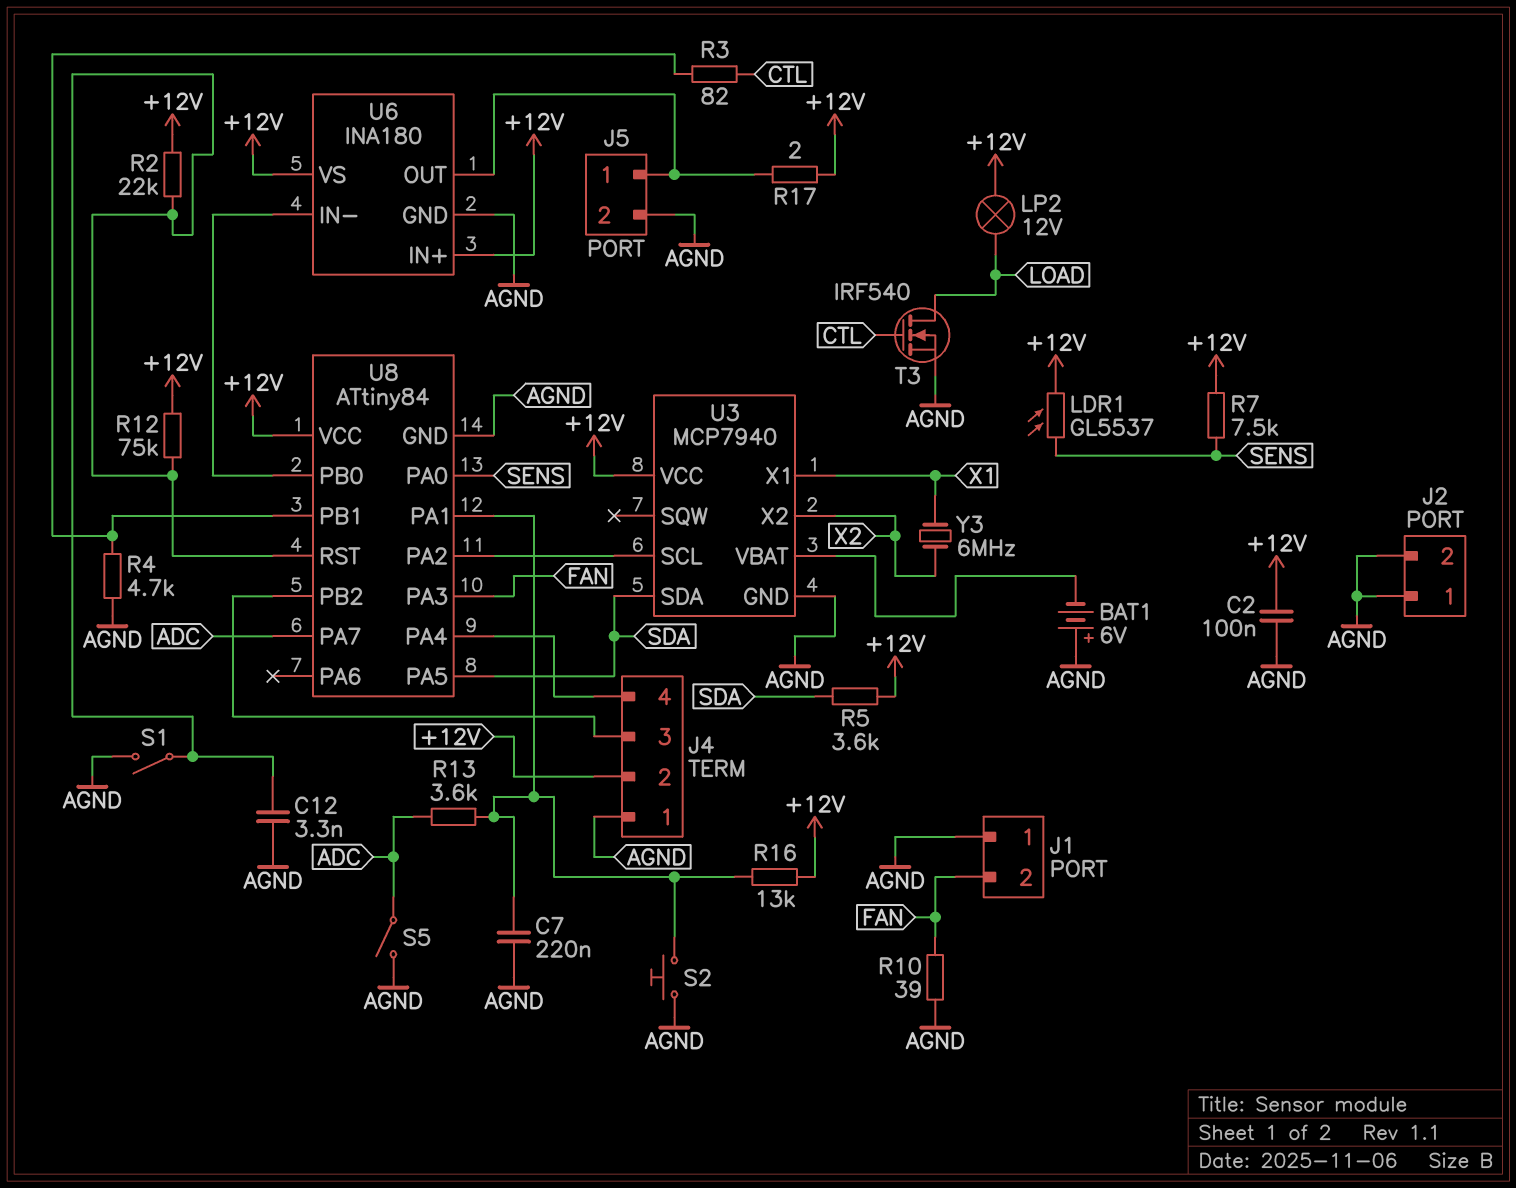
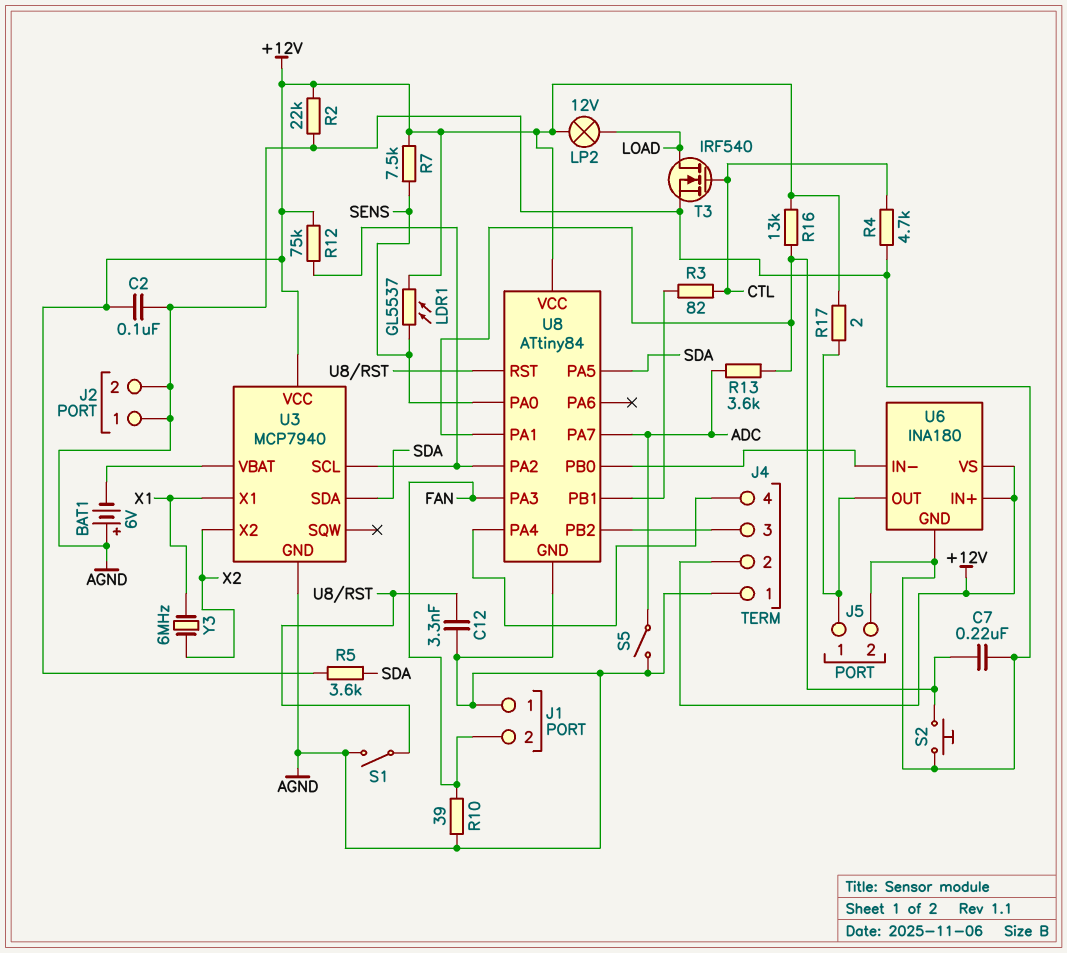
R2: 22k (+12V, U8/RST) -> 22k (+12V, AGND)
R4: 4.7k (AGND, U8/PB1) -> 4.7k (AGND, CTL)
R12: 75k (+12V, U8/RST) -> 75k (+12V, U3/SCL)

